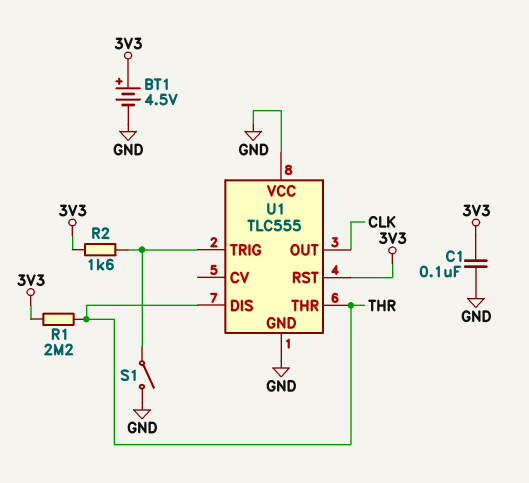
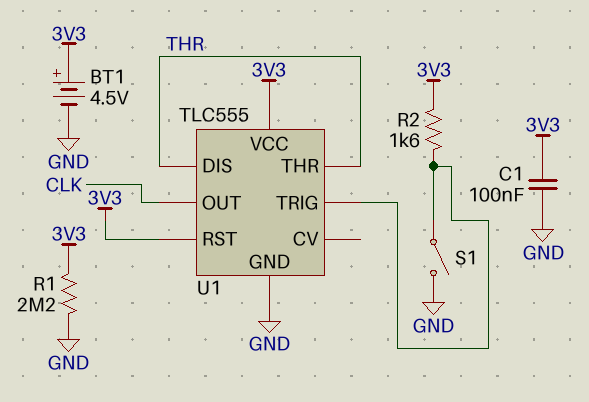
R1: 2.2M (3V3, THR) -> 2.2M (3V3, GND)
U1 pin VCC: GND -> 3V3

